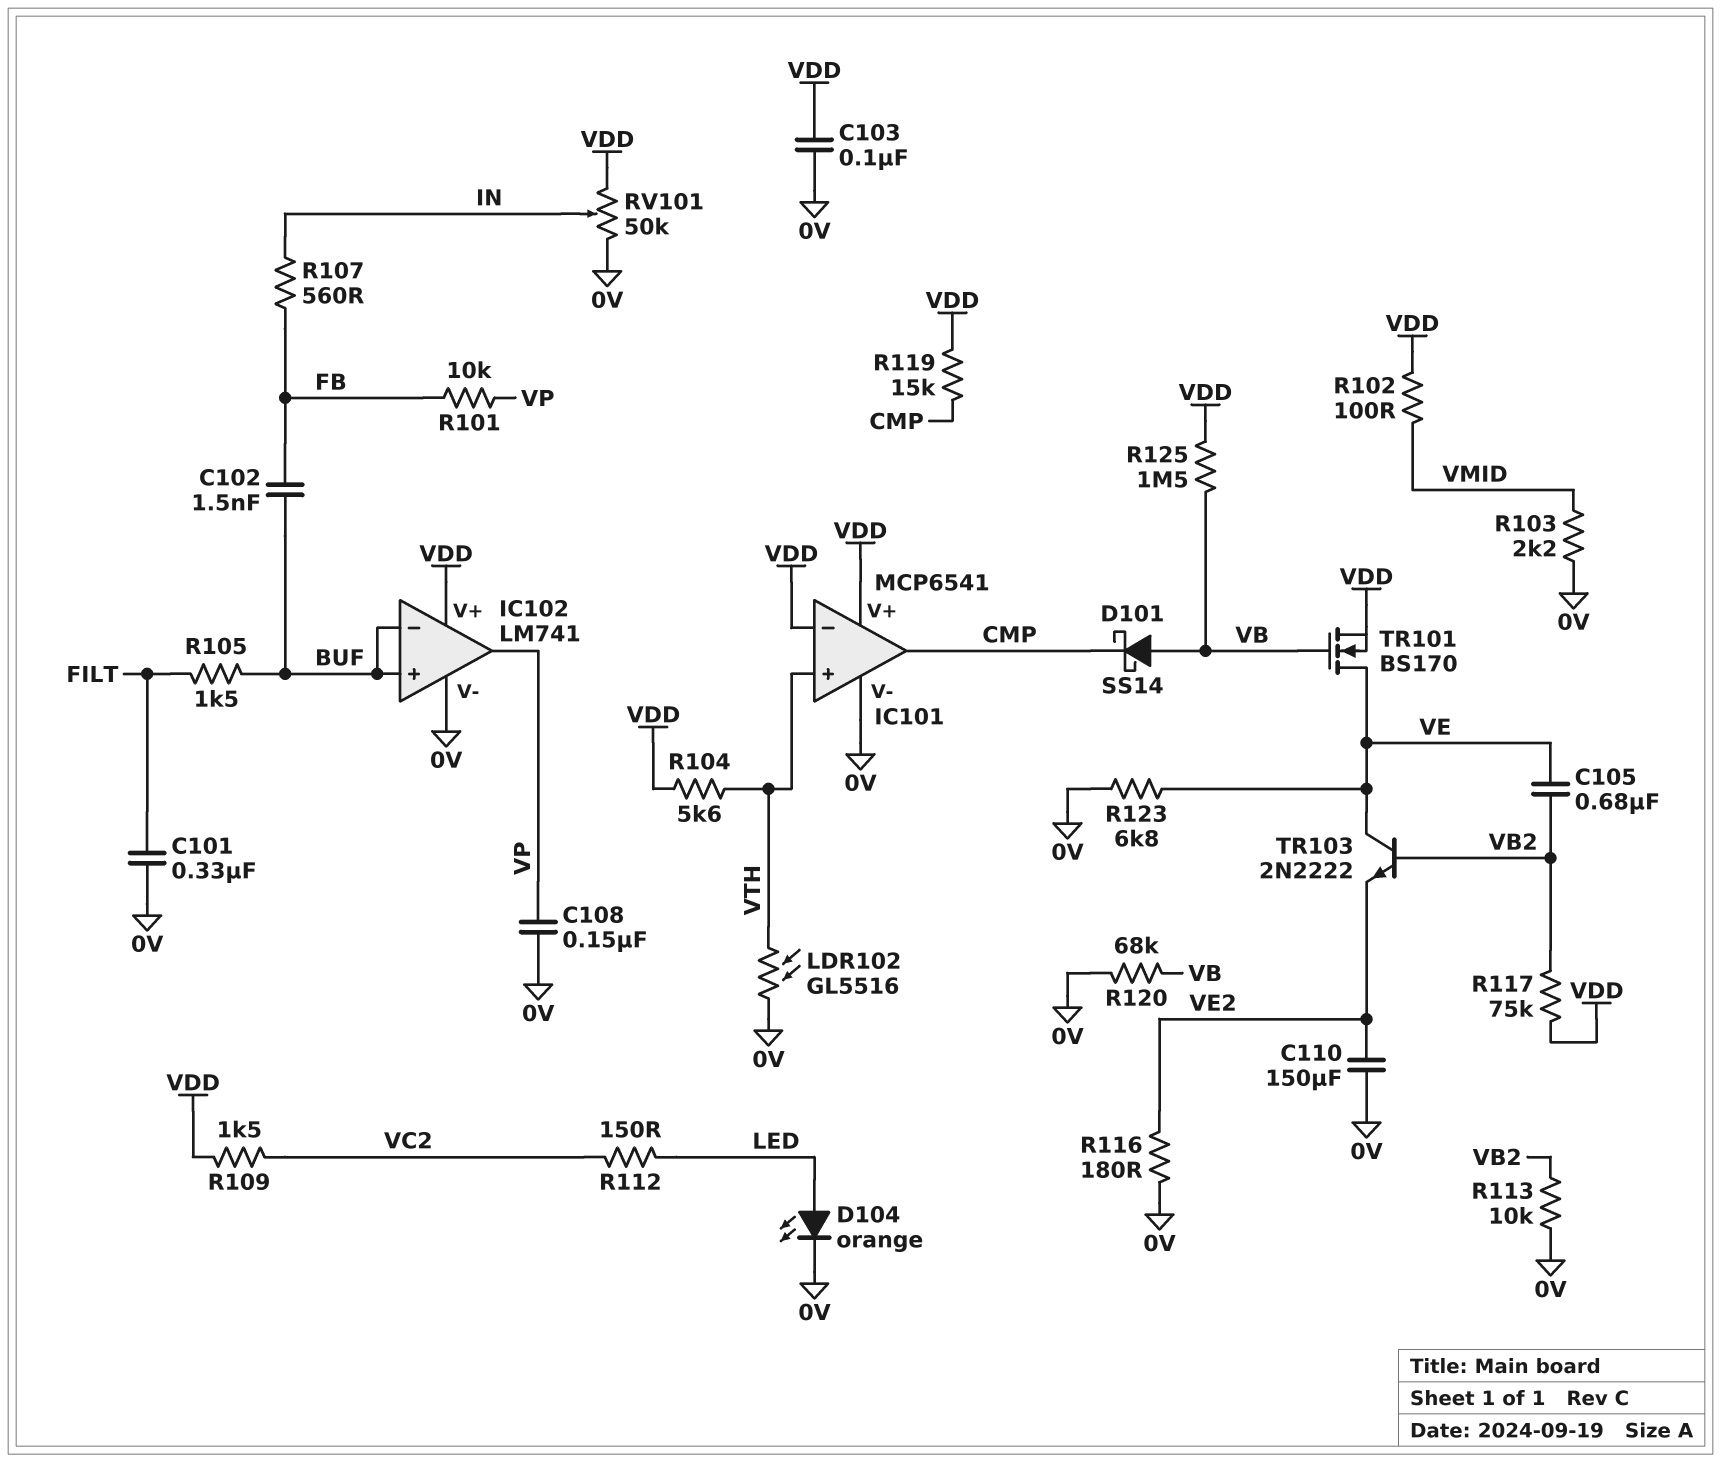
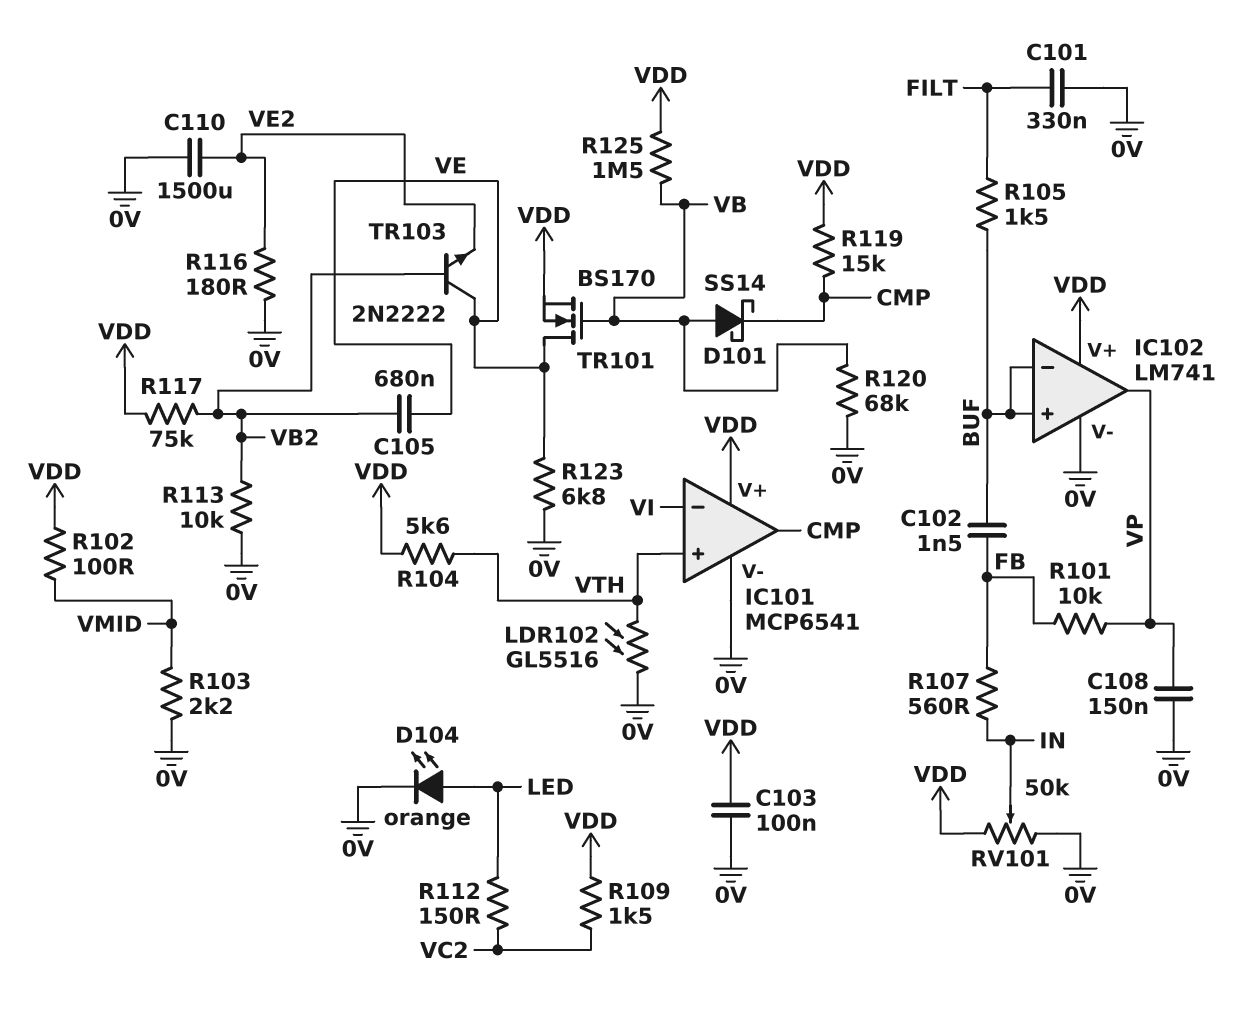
C110: 150uF (0V, VE2) -> 1500uF (0V, VE2)
IC101 pin in-: VDD -> VI

